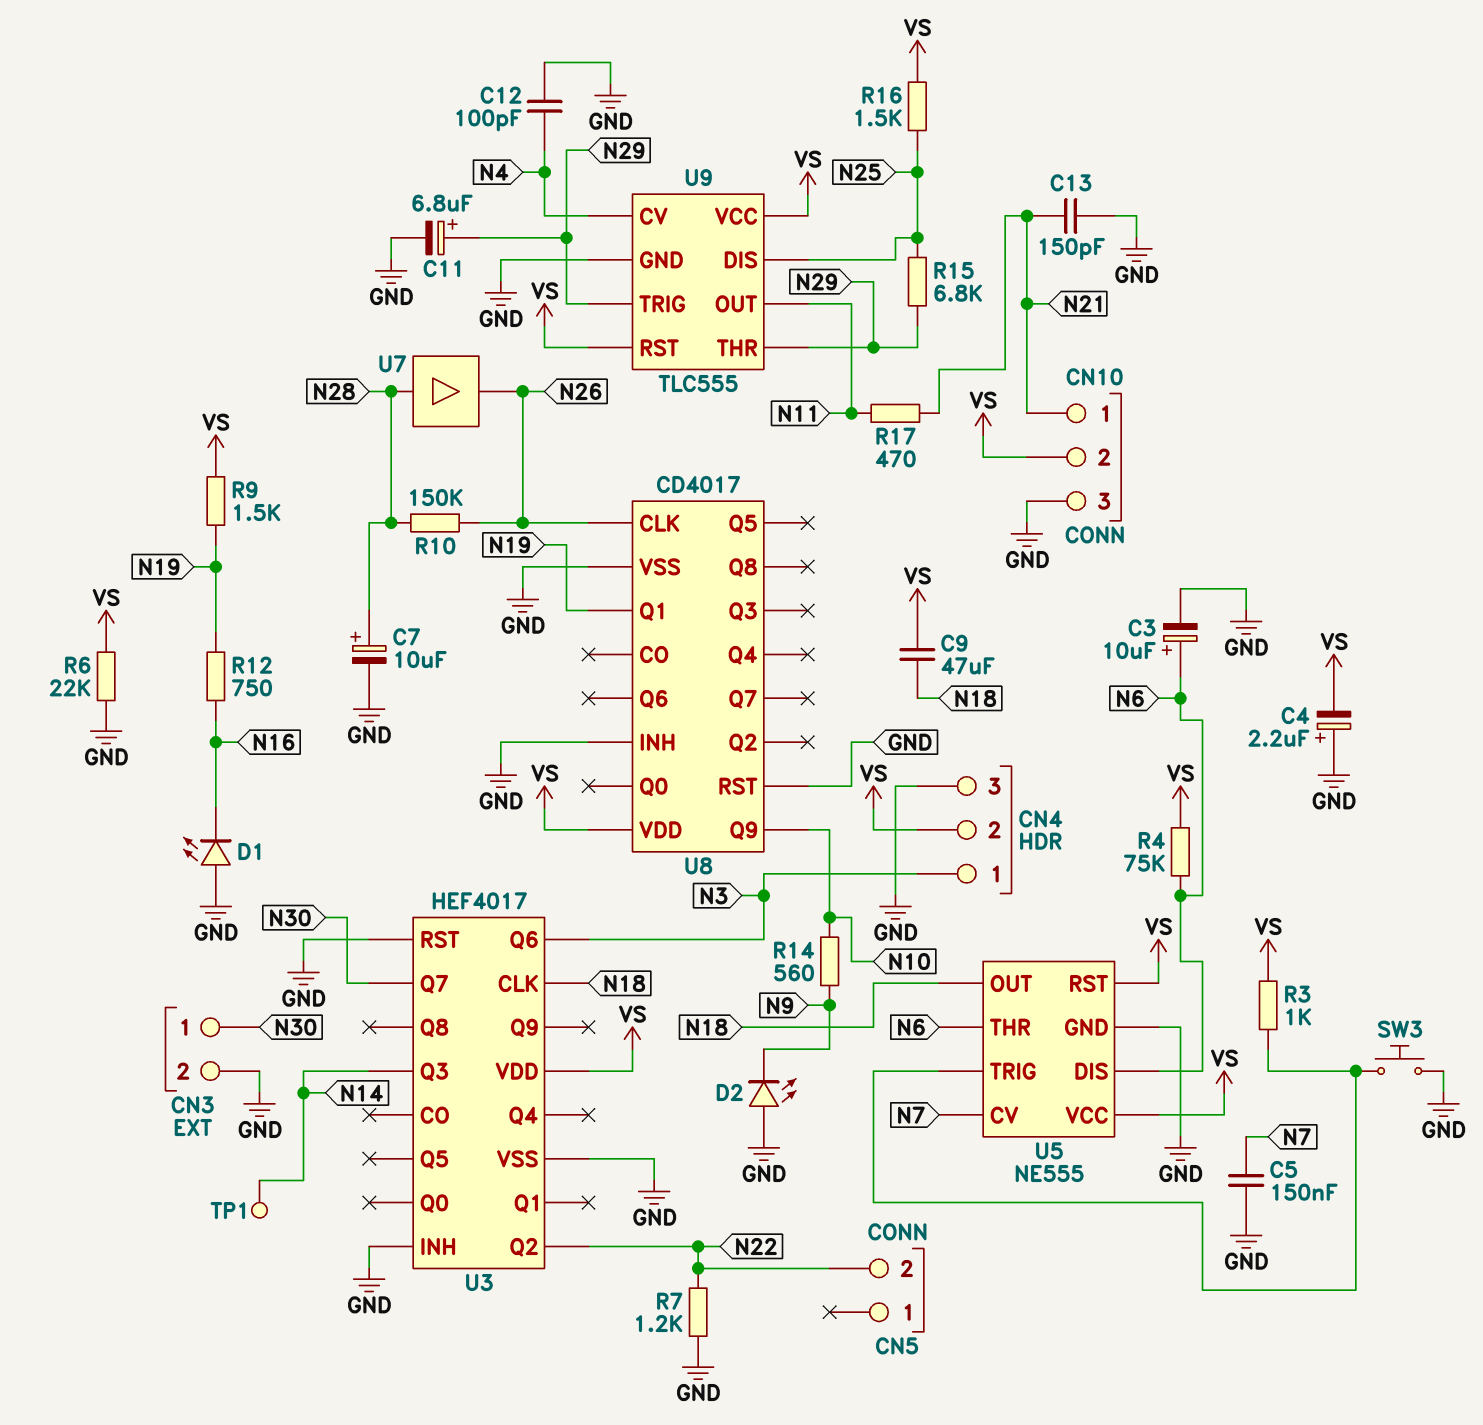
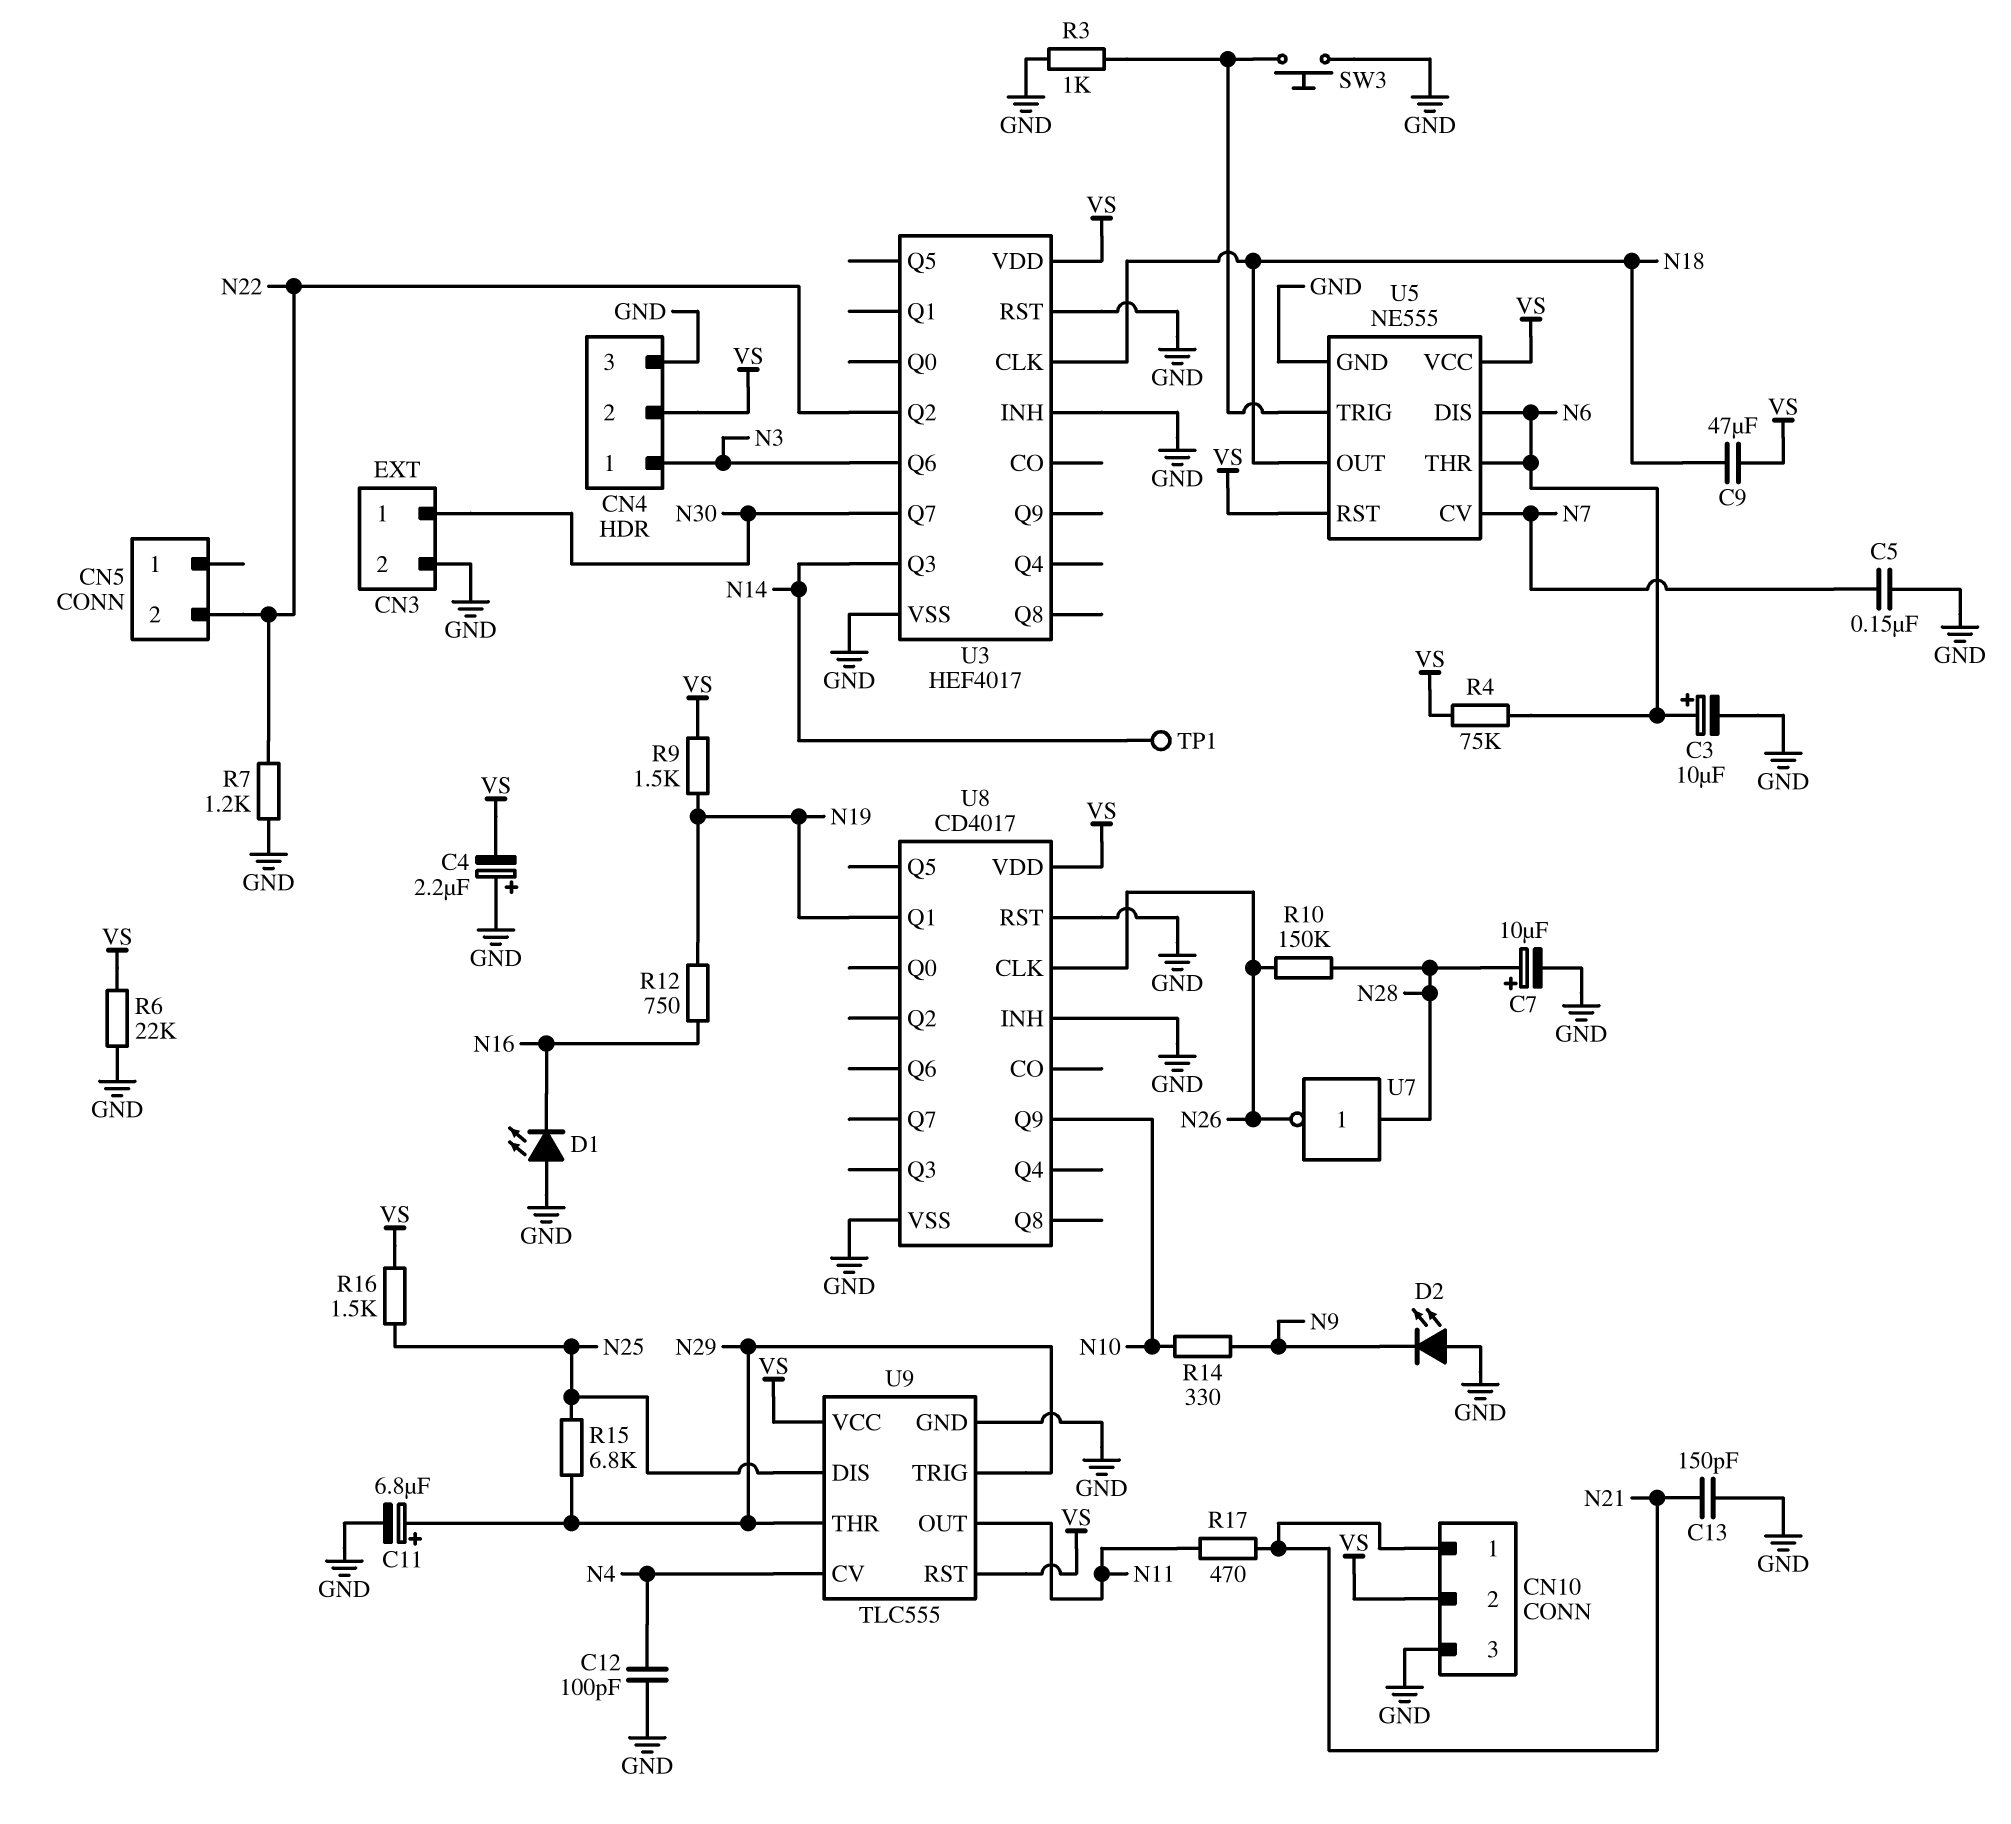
R3: 1k (U5/TRIG, VS) -> 1k (GND, U5/TRIG)
R14: 560 (N9, N10) -> 330 (N9, N10)
U7: buffer (in N28, out N26) -> NOT (in N28, out N26)

